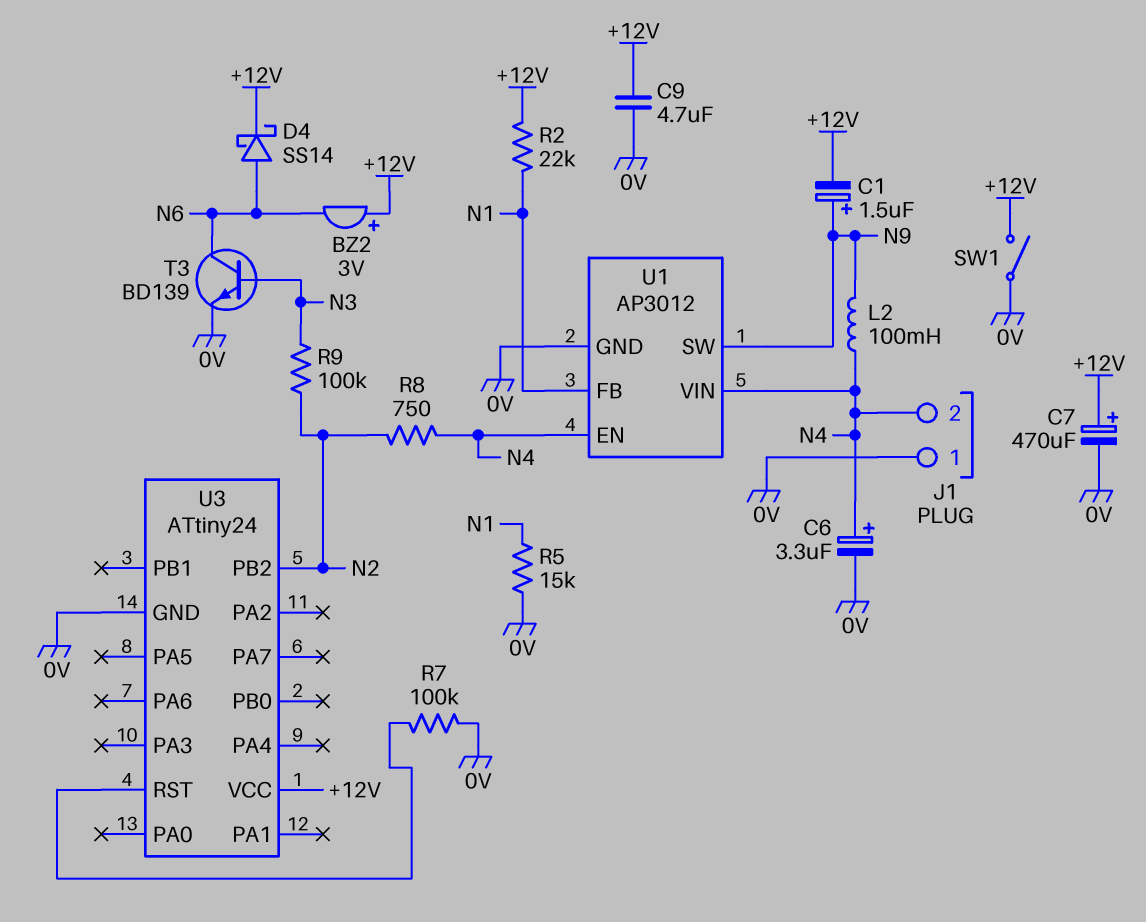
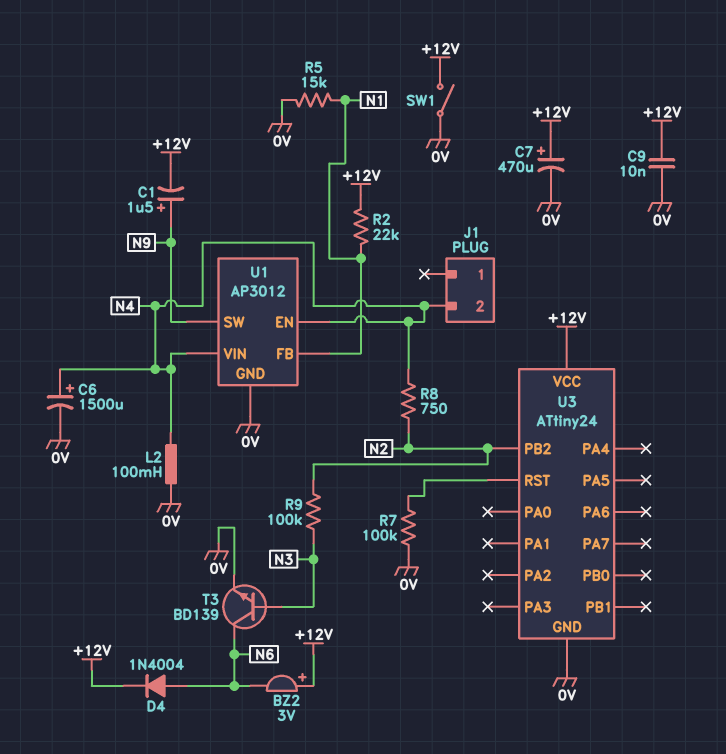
C6: 3.3uF (plus N4, minus 0V) -> 1500uF (plus N4, minus 0V)
C9: 4.7uF (+12V, 0V) -> 10nF (+12V, 0V)
D4: schottky SS14 (A N6, K +12V) -> diode 1N4004 (A N6, K +12V)
J1 pin 1: 0V -> none
L2: 100mH (N4, N9) -> 100mH (0V, N4)

